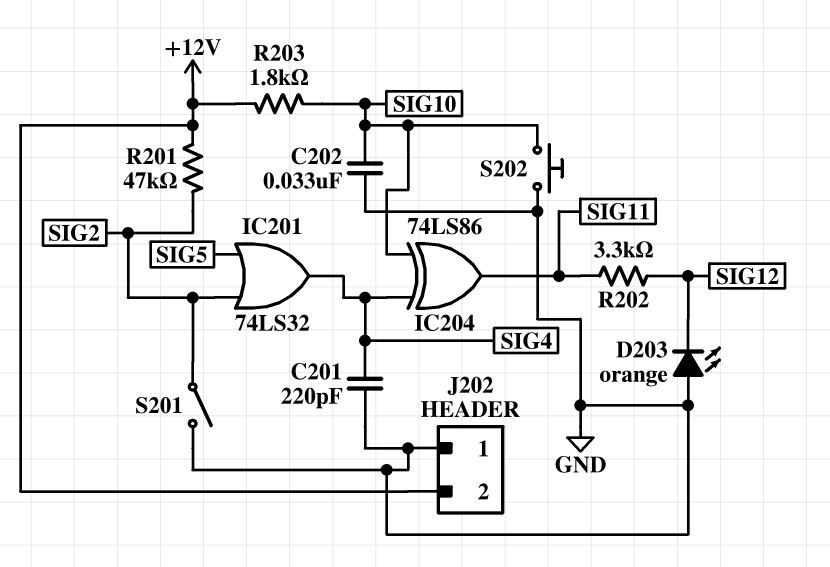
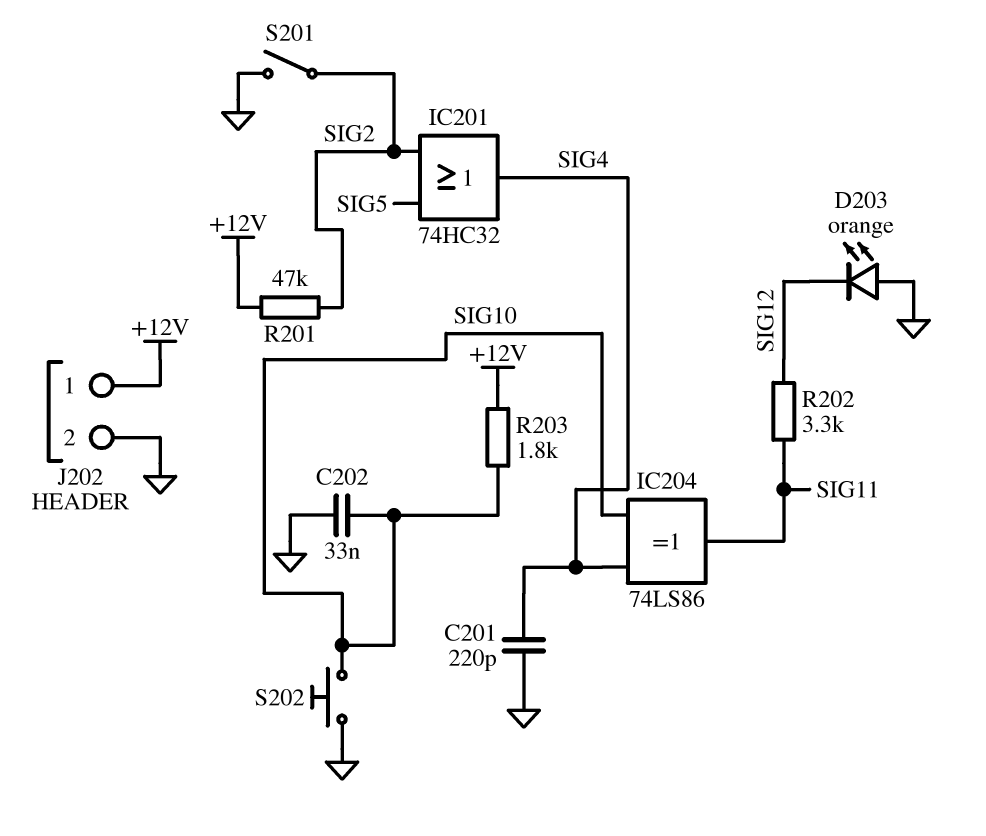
IC201: OR 74LS32 (in SIG2, in SIG5, out SIG4) -> OR 74HC32 (in SIG2, in SIG5, out SIG4)
J202 pin 1: GND -> +12V
J202 pin 2: +12V -> GND

